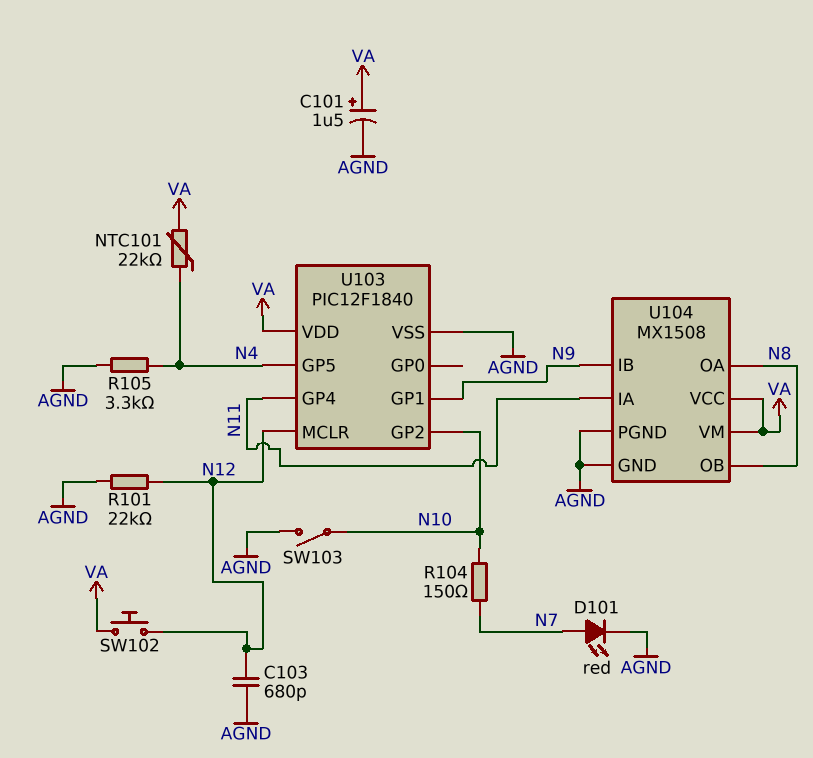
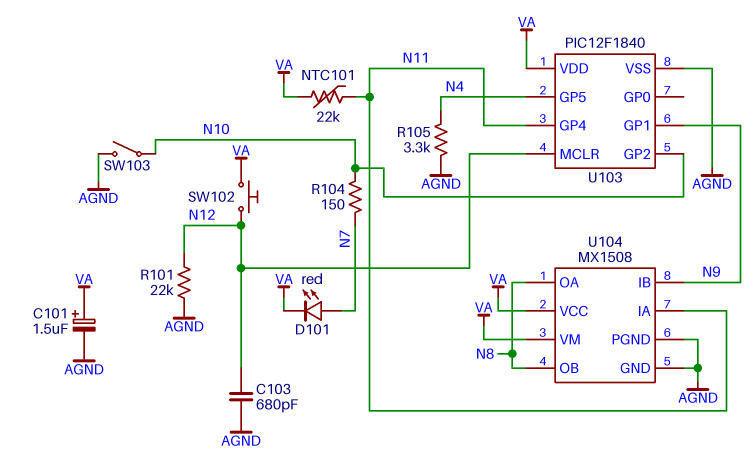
D101: LED red (A N7, K AGND) -> LED red (A N7, K VA)
NTC101: 22k (N4, VA) -> 22k (N11, VA)

